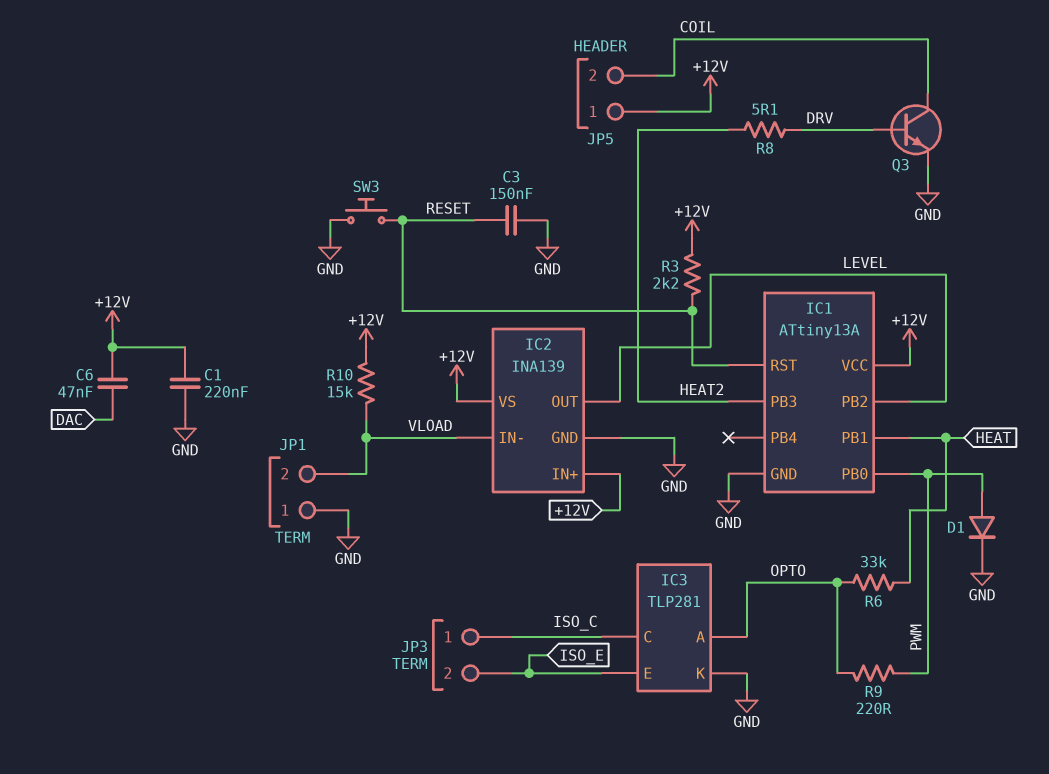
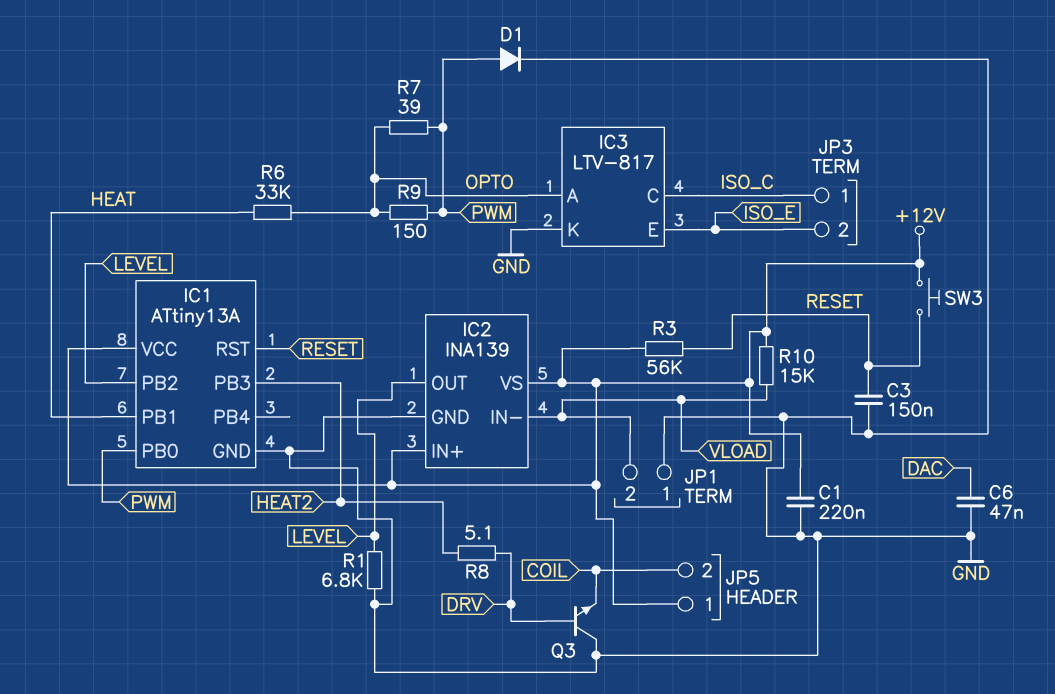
C6: 47nF (+12V, DAC) -> 47nF (DAC, GND)
IC3: TLP281 -> LTV-817
Q3: NPN (B DRV, C COIL, E GND) -> NPN (B DRV, C GND, E COIL)
R1: none -> 6.8k (GND, LEVEL)
R3: 2.2k (+12V, RESET) -> 56k (+12V, RESET)
R7: none -> 39 (OPTO, PWM)
R9: 220 (OPTO, PWM) -> 150 (OPTO, PWM)
SW3: button (GND, RESET) -> button (+12V, RESET)

